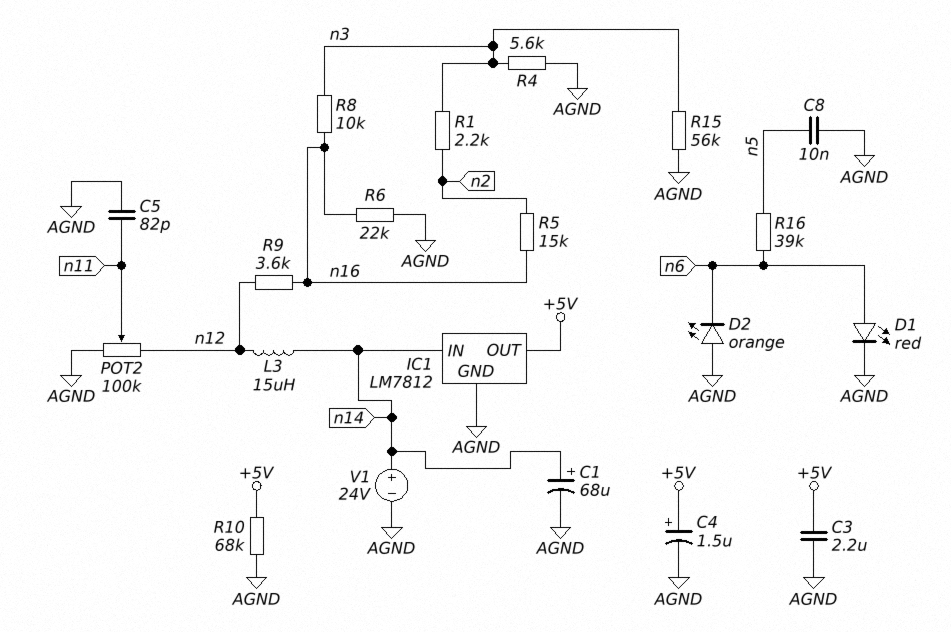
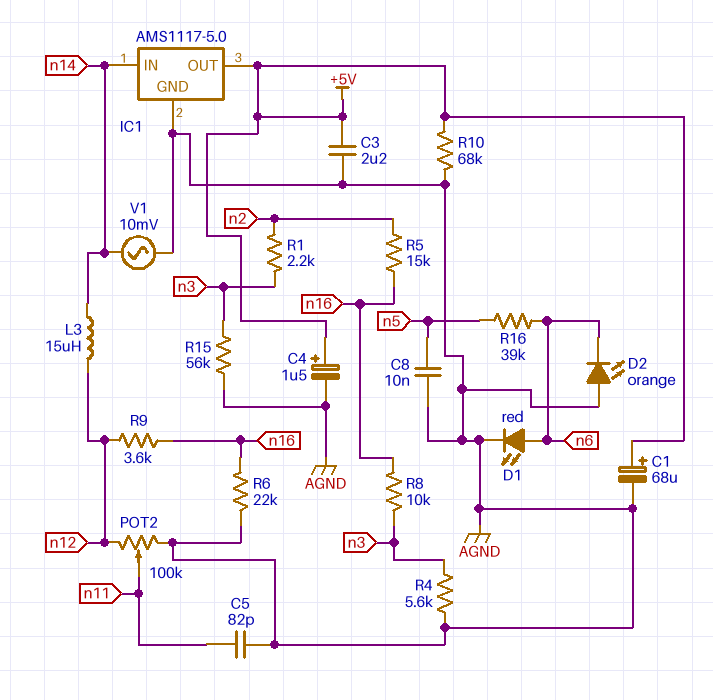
C1: 68uF (plus n14, minus AGND) -> 68uF (plus +5V, minus AGND)
IC1: LM7812 -> AMS1117-5.0
V1: 24V (plus n14, minus AGND) -> AC 10mV (AGND, n14)

